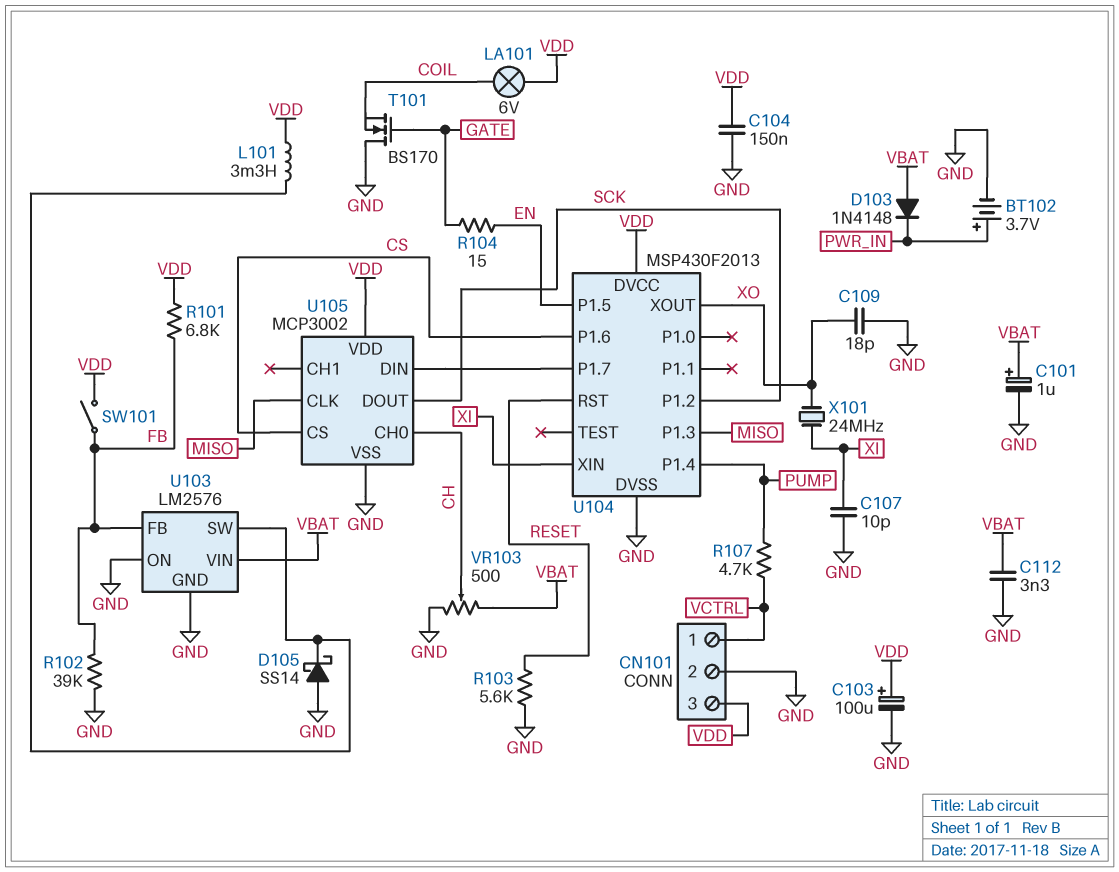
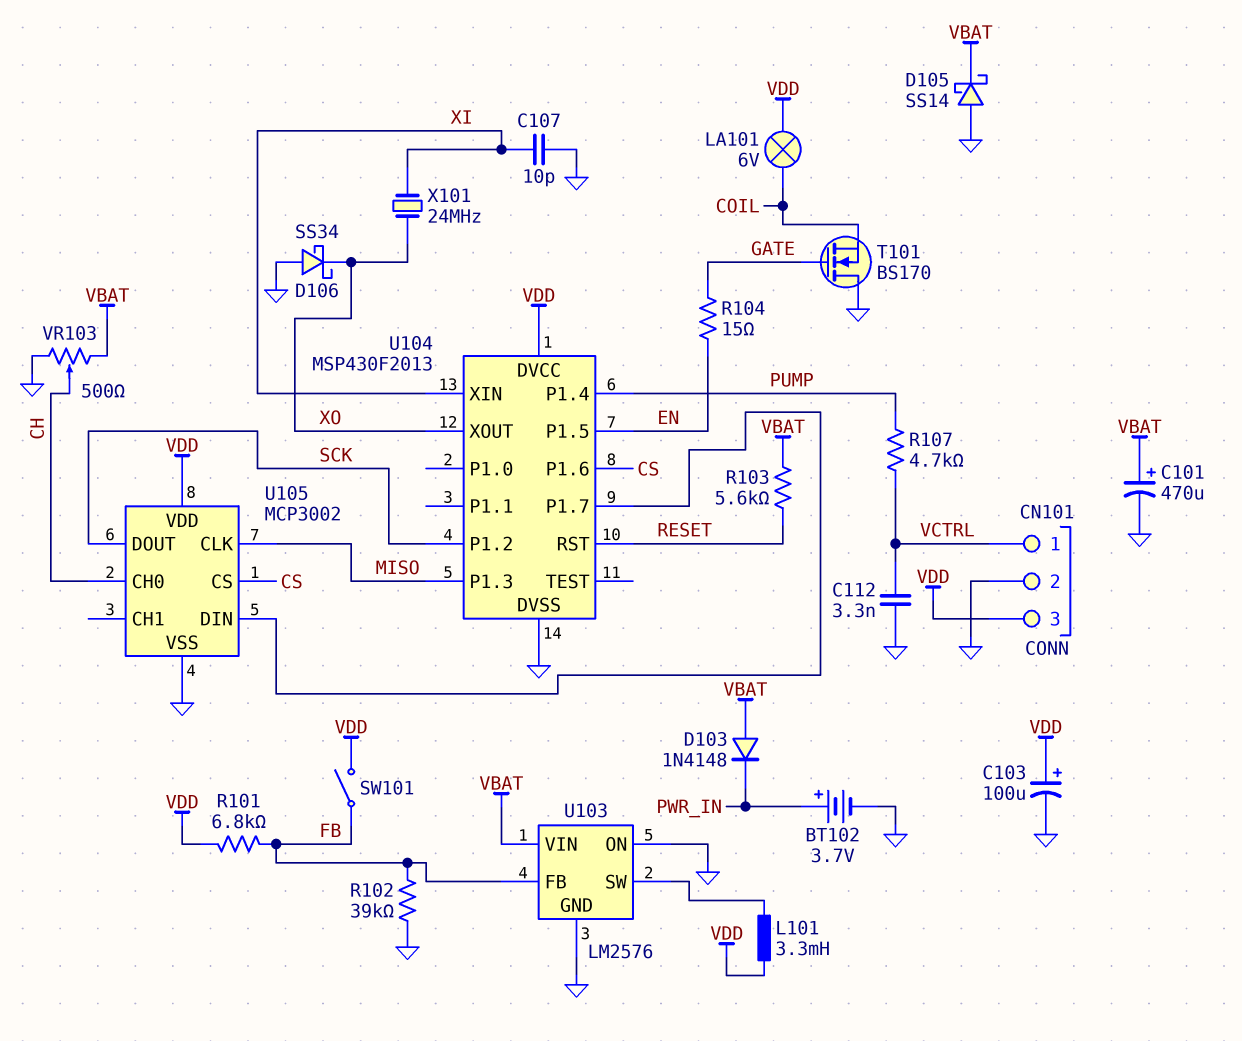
C101: 1uF (plus VBAT, minus GND) -> 470uF (plus VBAT, minus GND)
C104: 150nF (GND, VDD) -> none
C109: 18pF (GND, XO) -> none
C112: 3.3nF (GND, VBAT) -> 3.3nF (GND, VCTRL)
D105: schottky SS14 (A GND, K U103/SW) -> schottky SS14 (A GND, K VBAT)
D106: none -> schottky SS34 (A GND, K XO)
R103: 5.6k (GND, RESET) -> 5.6k (RESET, VBAT)

